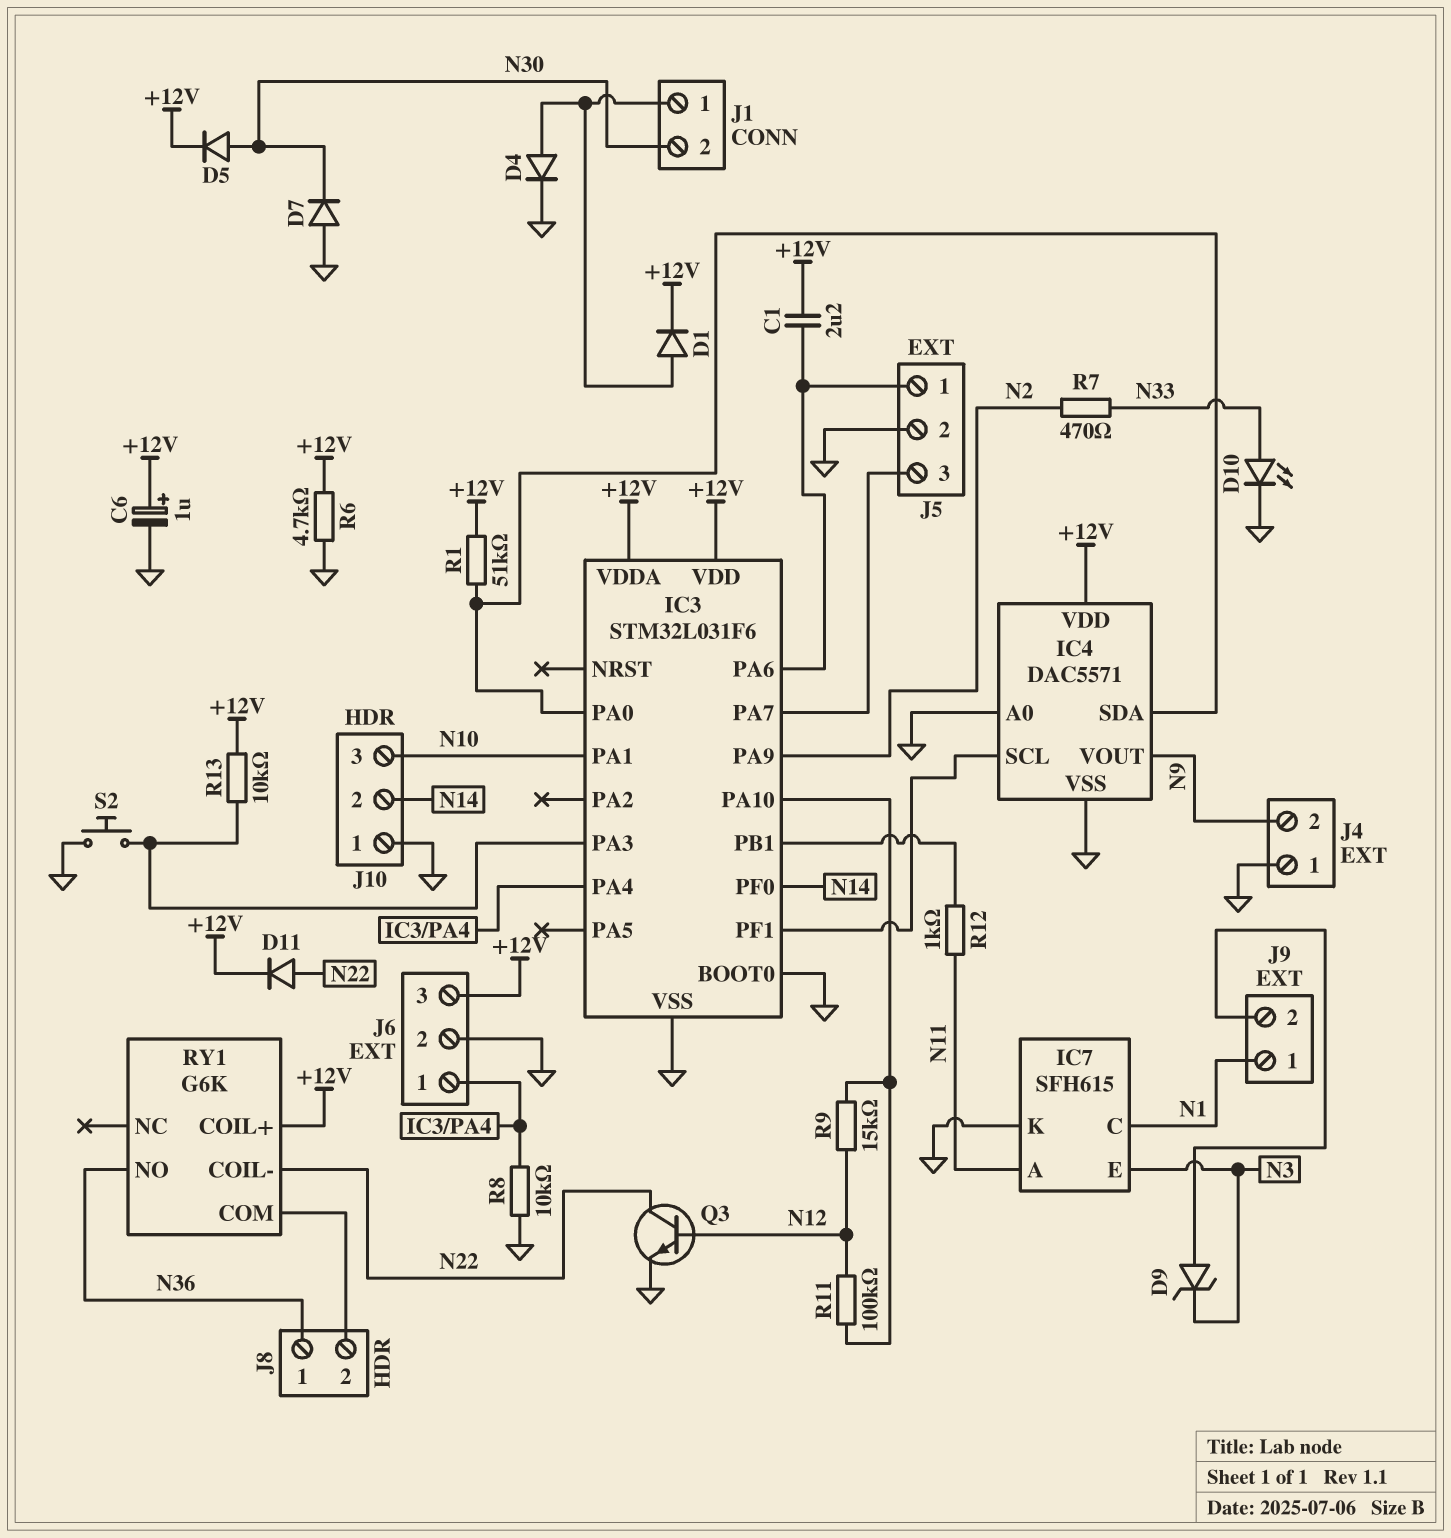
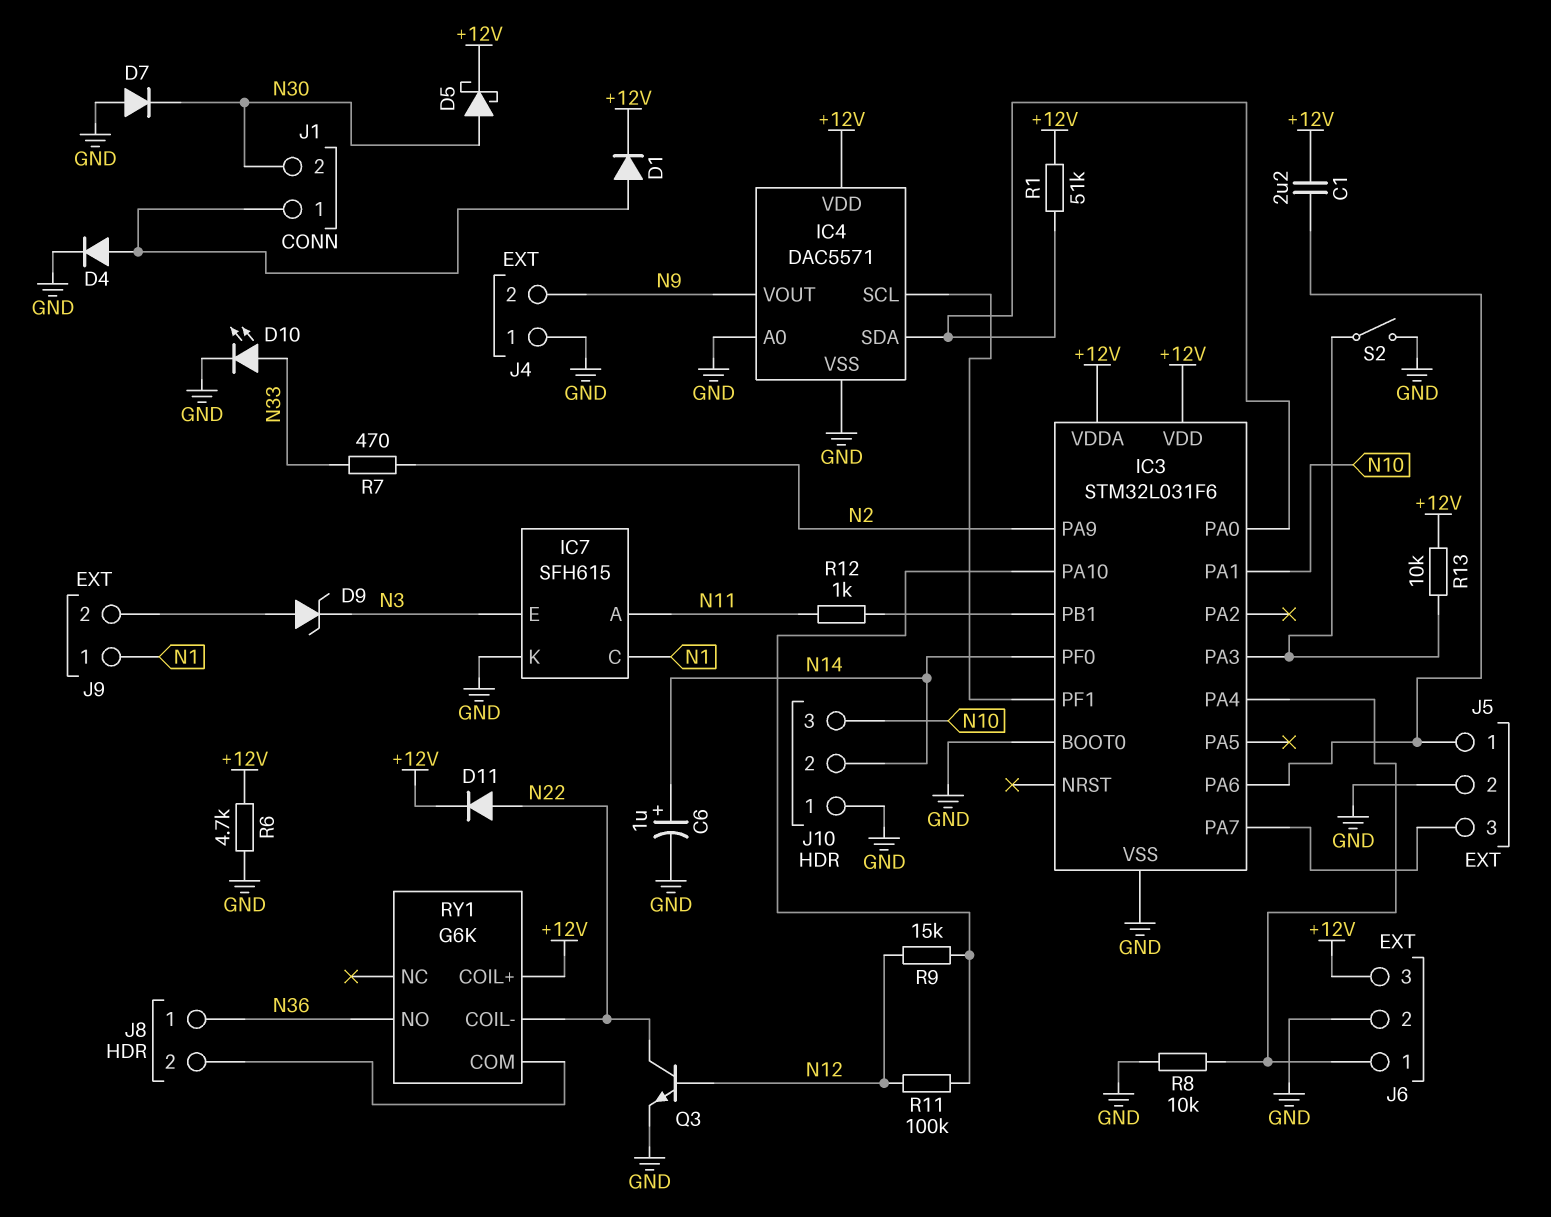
C6: 1uF (plus +12V, minus GND) -> 1uF (plus N14, minus GND)
D5: diode (A N30, K +12V) -> schottky (A N30, K +12V)
S2: button (GND, IC3/PA3) -> switch (GND, IC3/PA3)

